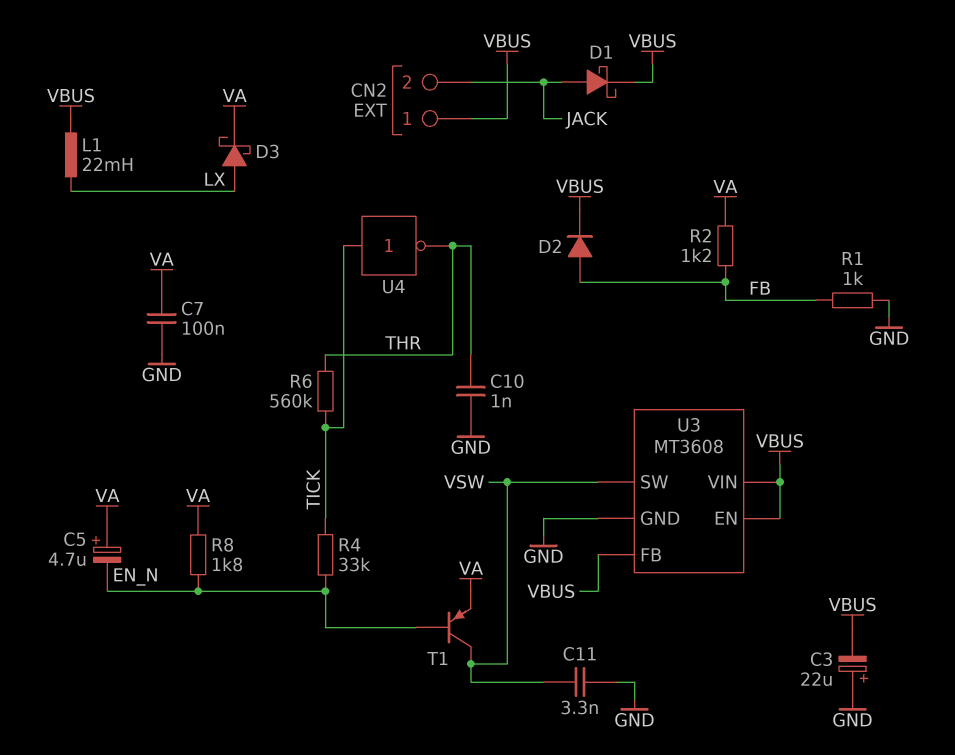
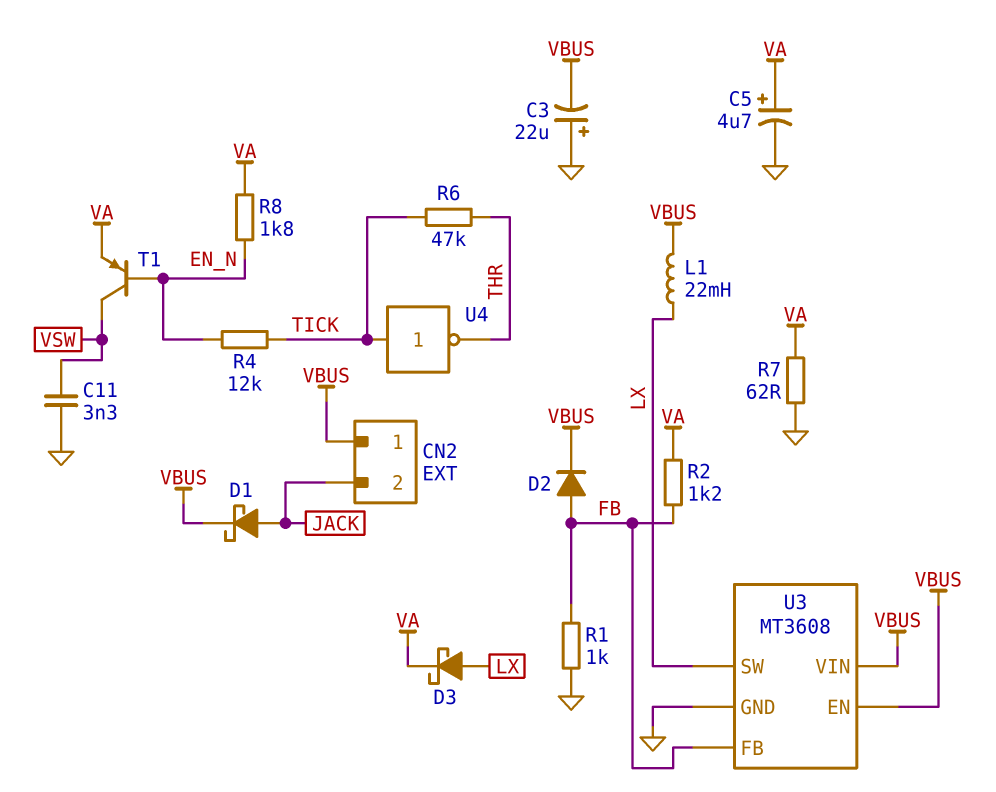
C5: 4.7uF (plus VA, minus EN_N) -> 4.7uF (plus VA, minus GND)
C7: 100nF (GND, VA) -> none
C10: 1nF (GND, THR) -> none
R4: 33k (EN_N, TICK) -> 12k (EN_N, TICK)
R6: 560k (THR, TICK) -> 47k (THR, TICK)
R7: none -> 62 (GND, VA)
U3 pin FB: VBUS -> FB
U3 pin SW: VSW -> LX

